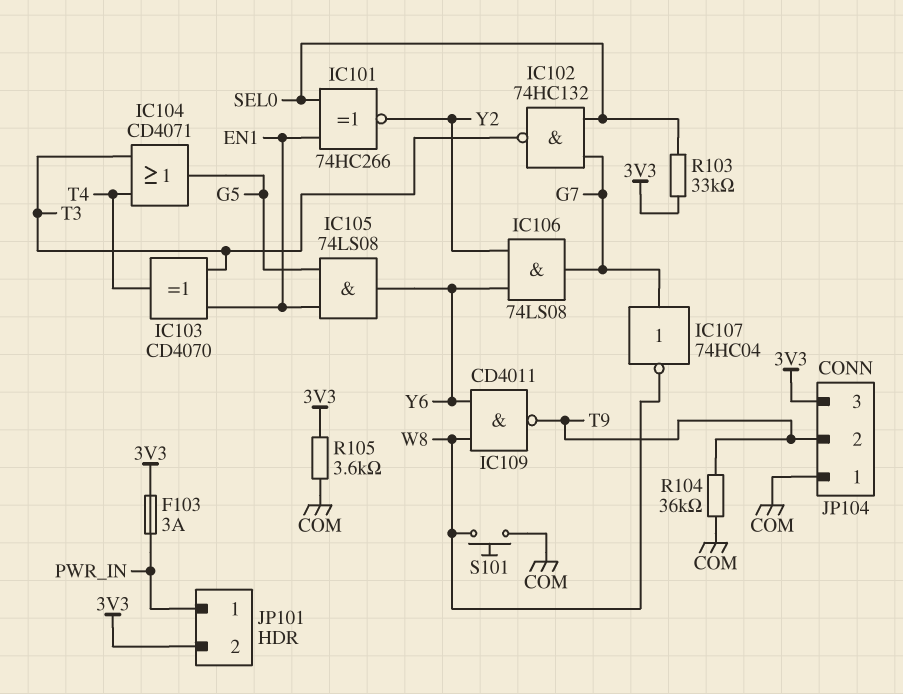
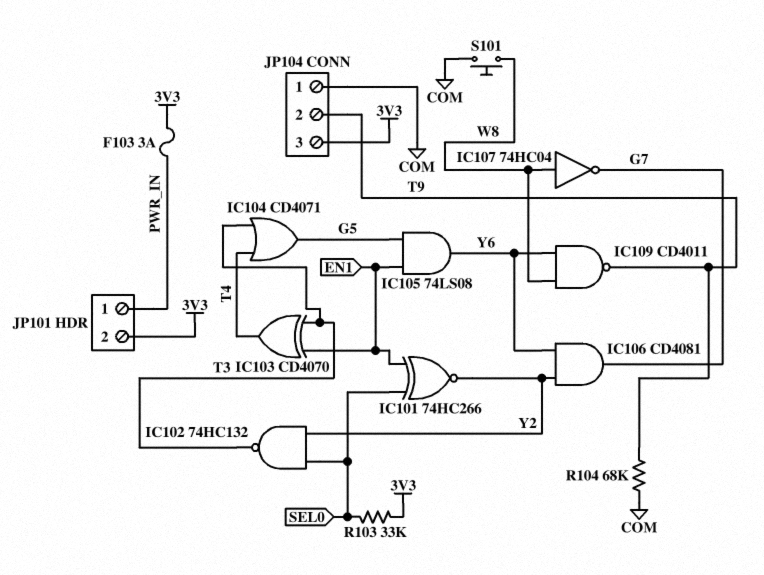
IC102: NAND 74HC132 (in G7, in SEL0, out T3) -> NAND 74HC132 (in SEL0, in Y2, out T3)
IC106: AND 74LS08 (in Y2, in Y6, out G7) -> AND CD4081 (in Y2, in Y6, out G7)
IC107: NOT 74HC04 (in G7, out W8) -> NOT 74HC04 (in W8, out G7)
R104: 36k (COM, T9) -> 68k (COM, T9)
R105: 3.6k (3V3, COM) -> none

